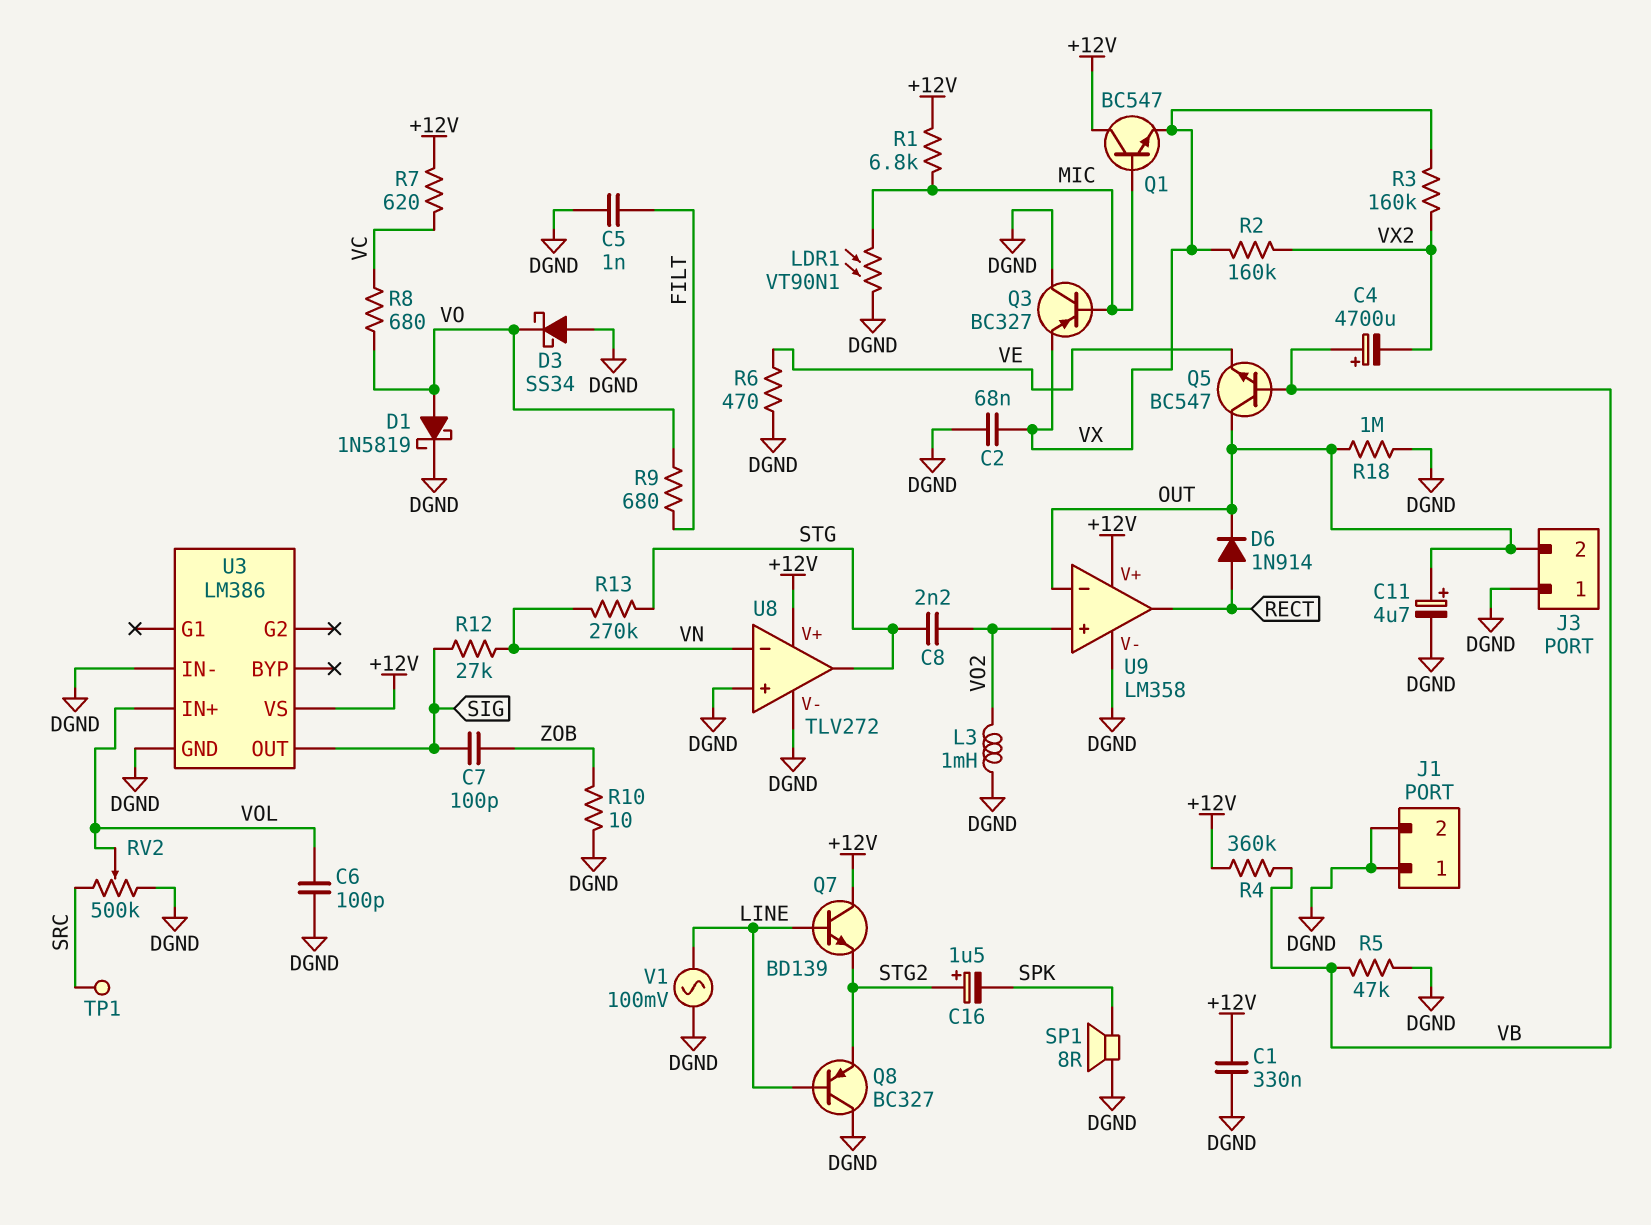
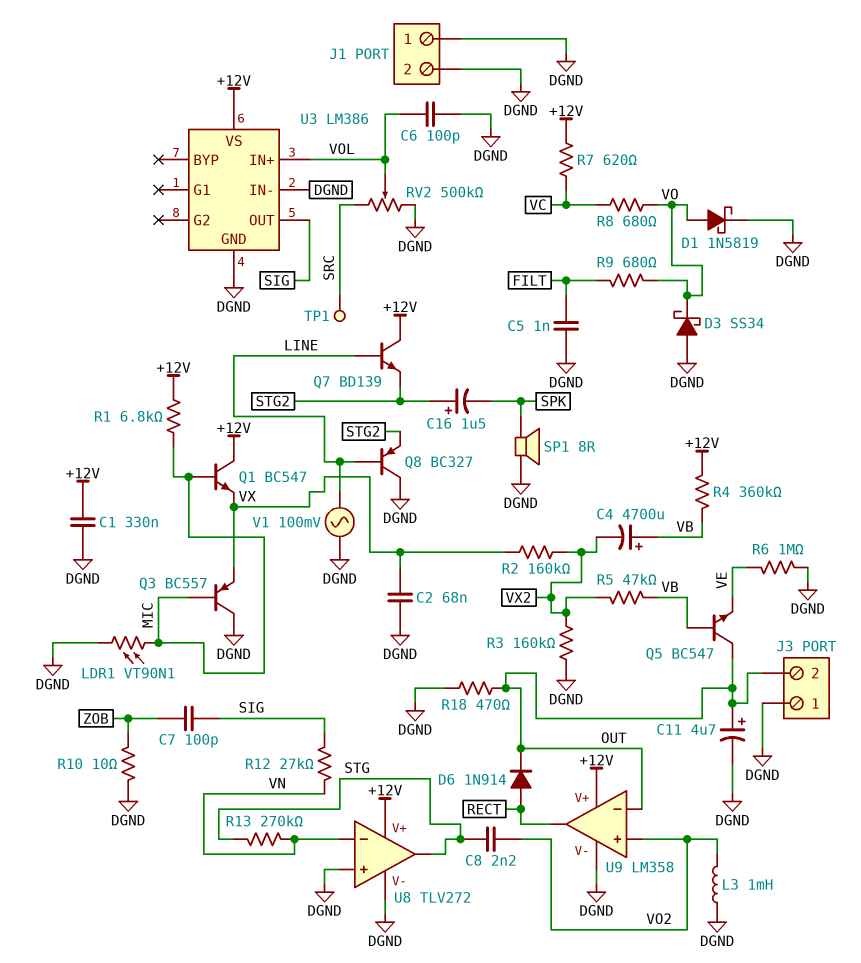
Q3: PNP BC327 (B MIC, C DGND, E VX) -> PNP BC557 (B MIC, C DGND, E VX)
R3: 160k (VX, VX2) -> 160k (DGND, VX2)
R5: 47k (DGND, VB) -> 47k (VB, VX2)
R6: 470 (DGND, VE) -> 1M (DGND, VE)
R18: 1M (DGND, OUT) -> 470 (DGND, OUT)

